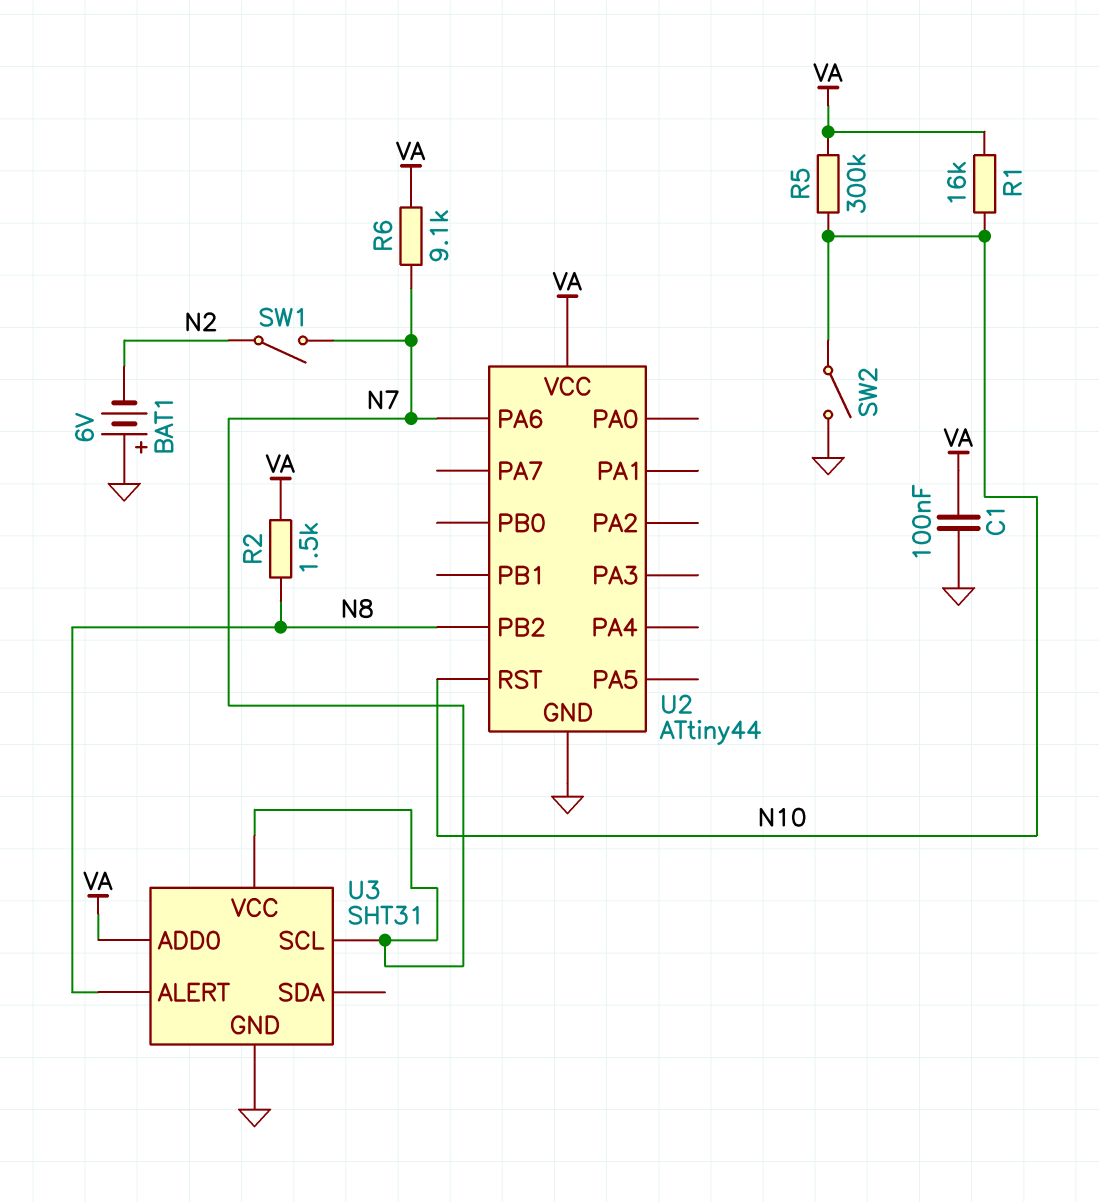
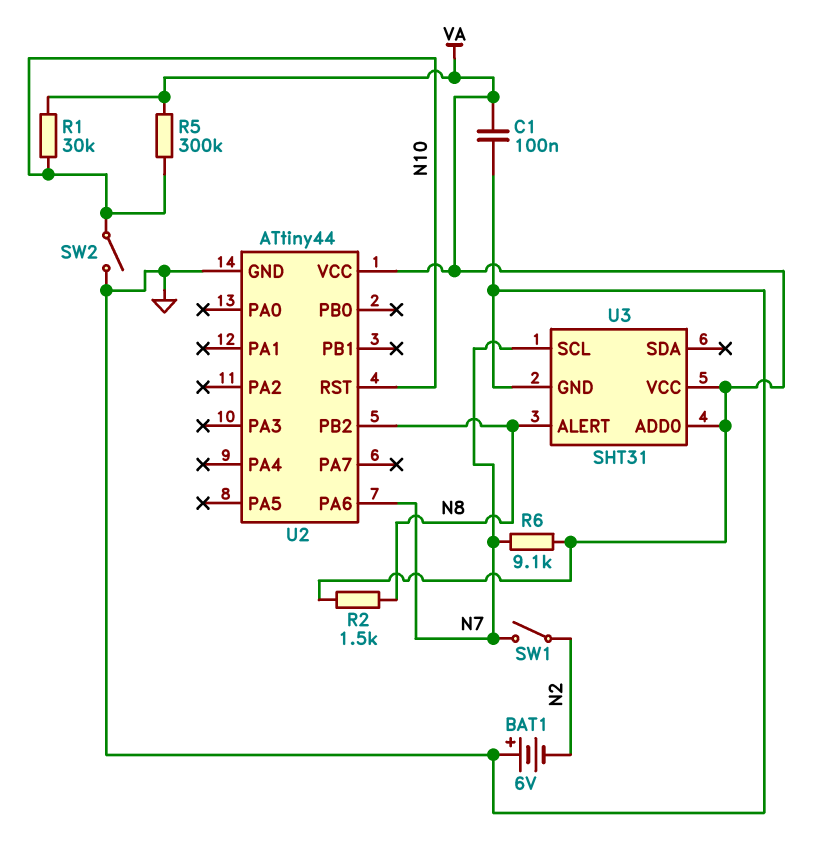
R1: 16k (N10, VA) -> 30k (N10, VA)
U3 pin VCC: N7 -> VA

